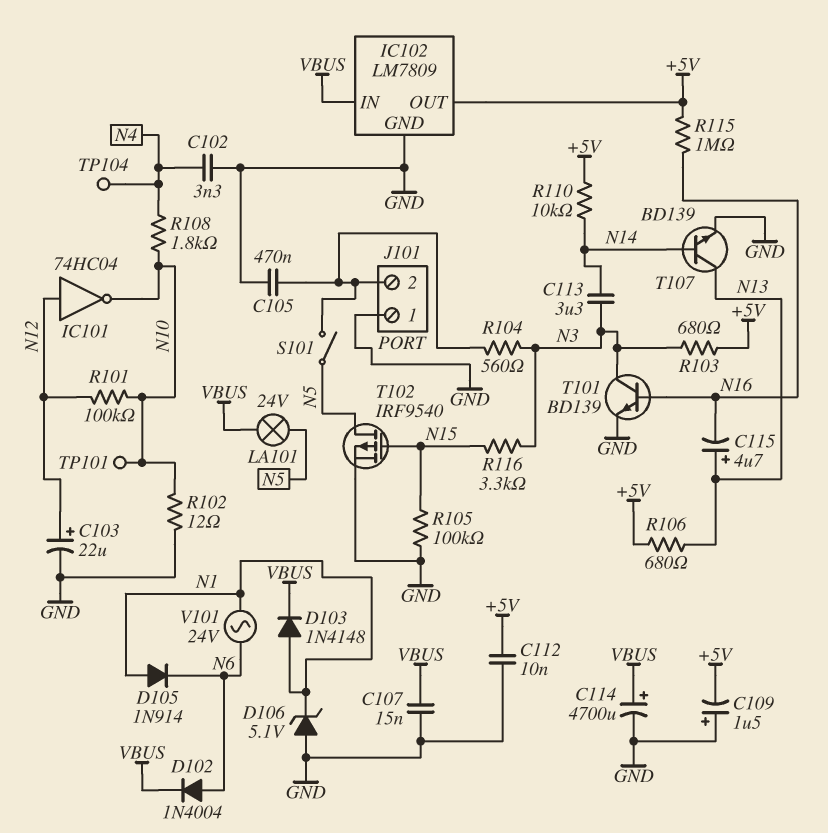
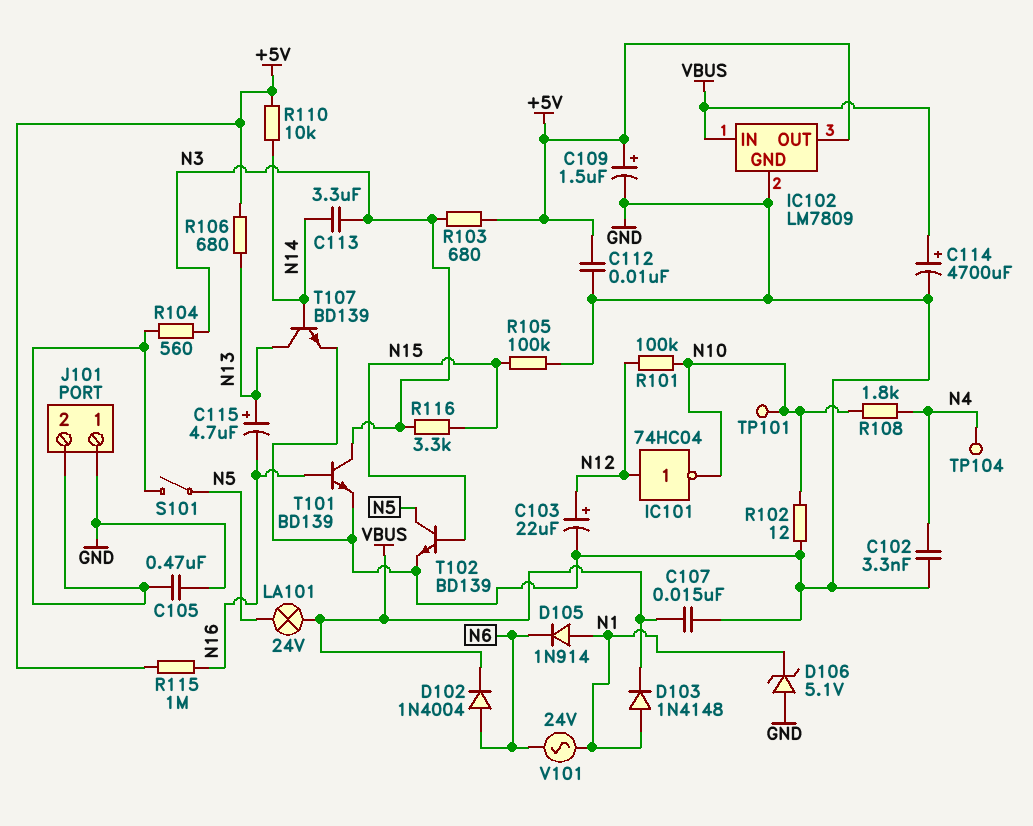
C109: 1.5uF (plus GND, minus +5V) -> 1.5uF (plus +5V, minus GND)
T102: PMOS IRF9540 (G N15, D N5, S GND) -> NPN BD139 (B N15, C N5, E GND)

